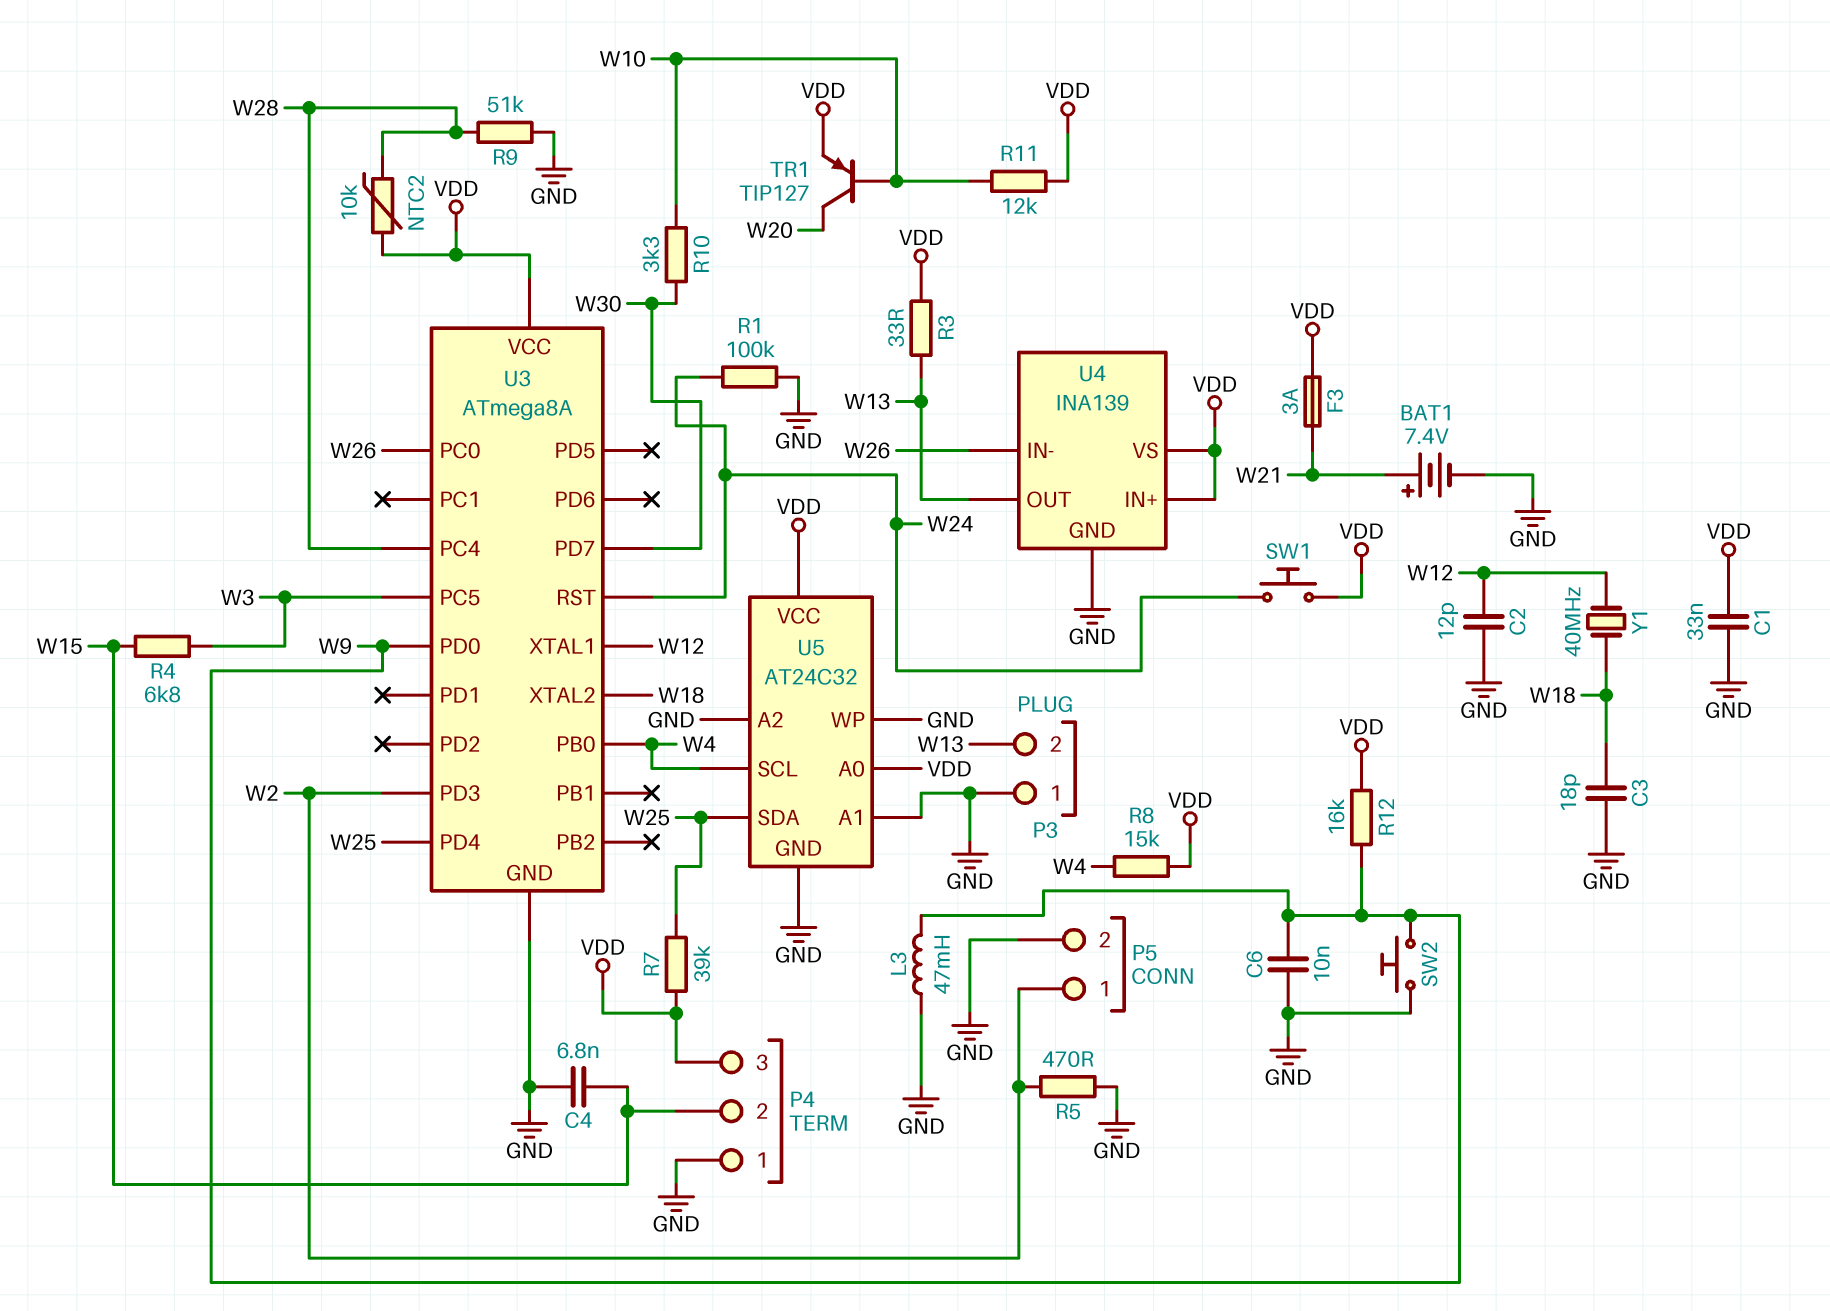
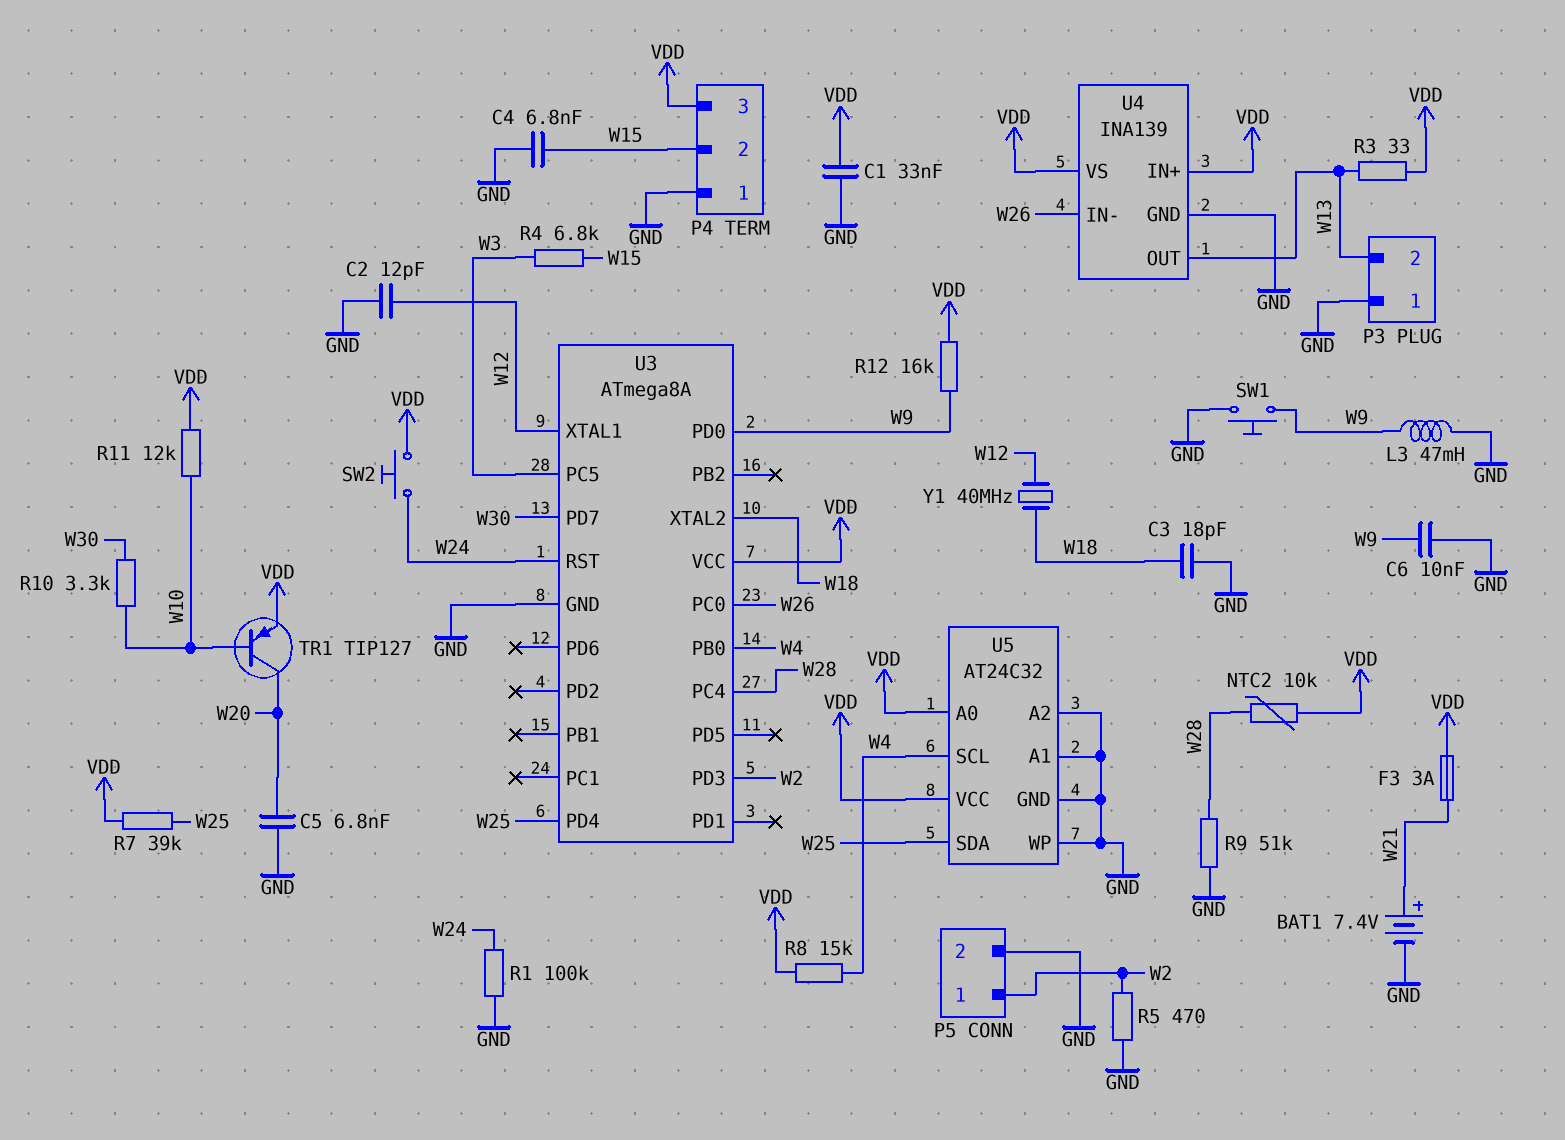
C5: none -> 6.8nF (GND, W20)
SW1: button (VDD, W24) -> button (GND, W9)
SW2: button (GND, W9) -> button (VDD, W24)

